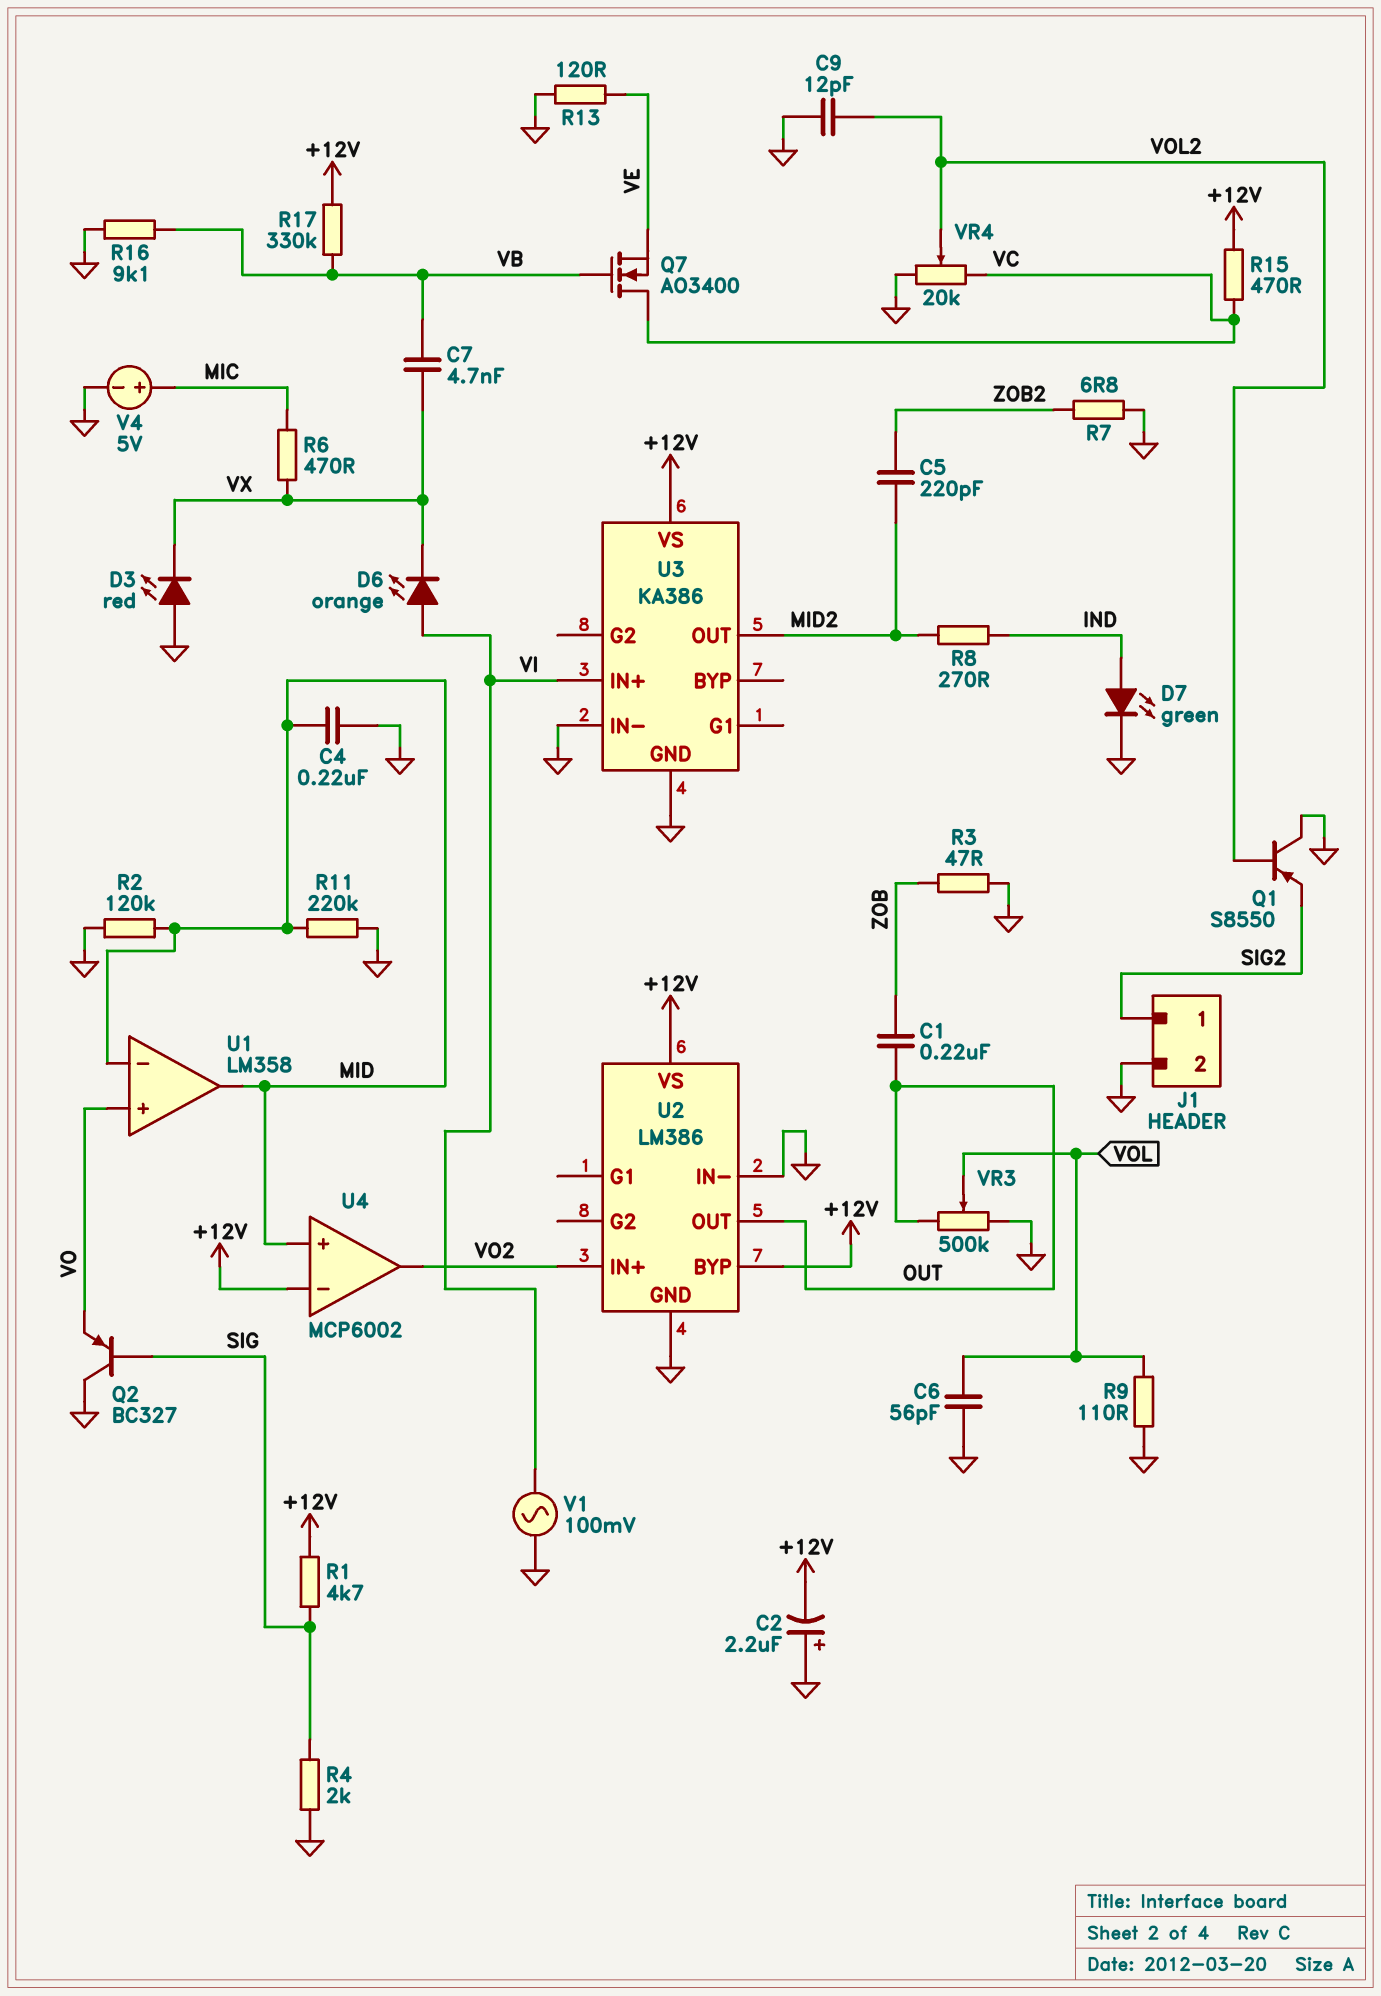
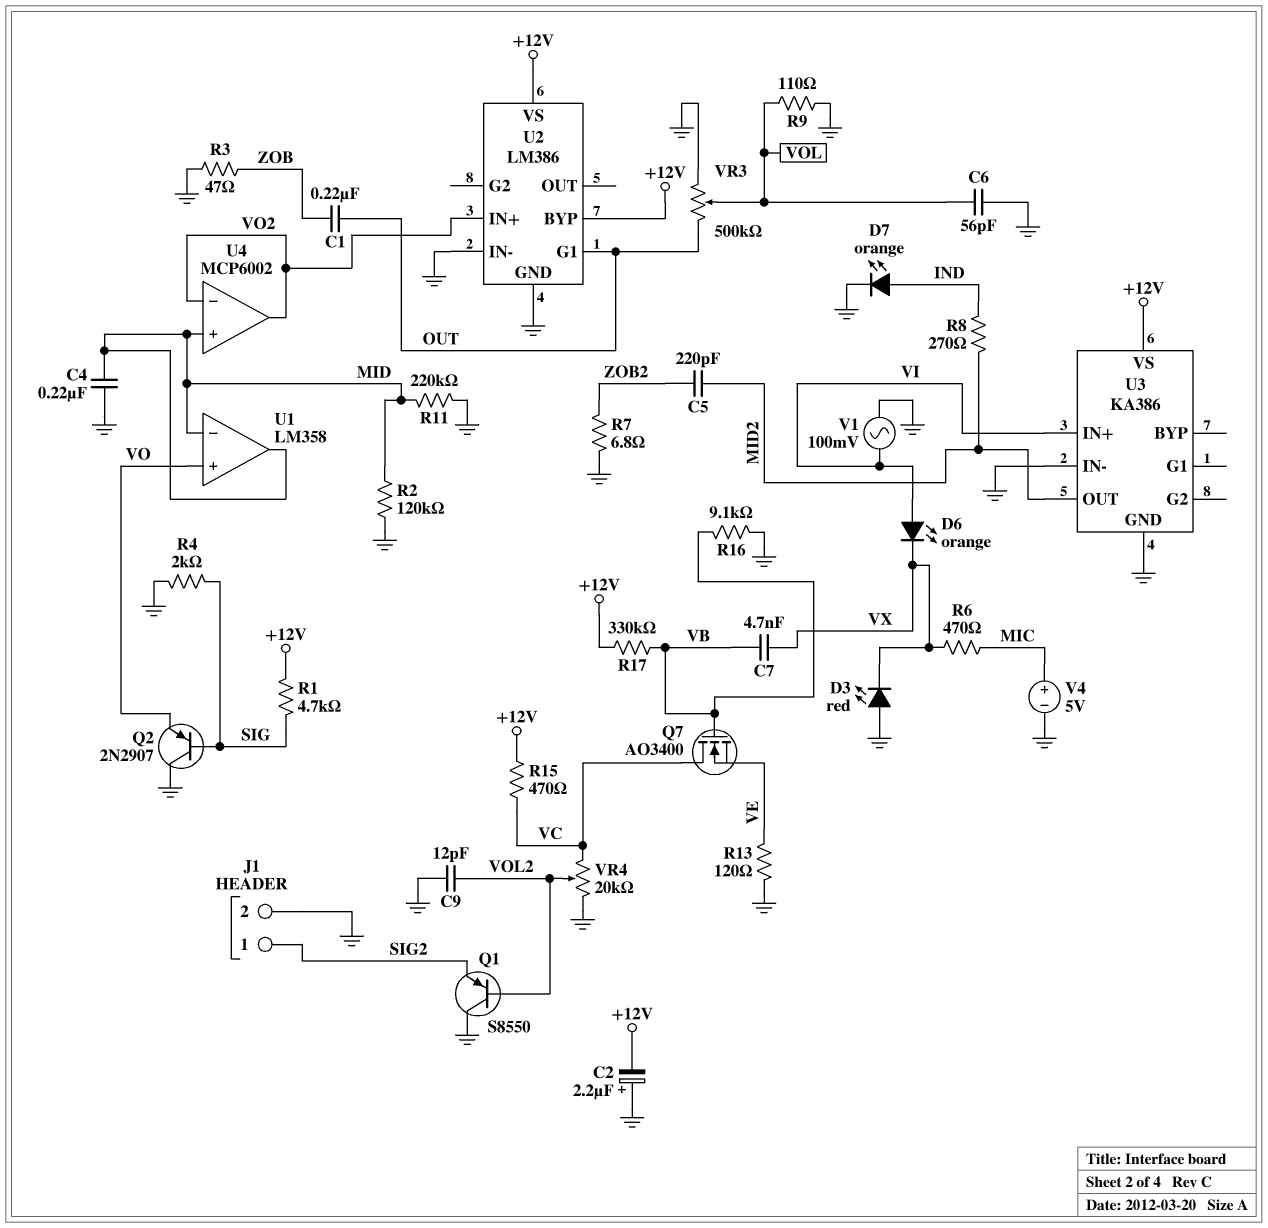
D7: LED green (A IND, K GND) -> LED orange (A IND, K GND)
Q2: PNP BC327 (B SIG, C GND, E VO) -> PNP 2N2907 (B SIG, C GND, E VO)
U2 pin G1: none -> OUT
U2 pin OUT: OUT -> none
U4 pin in-: +12V -> VO2

